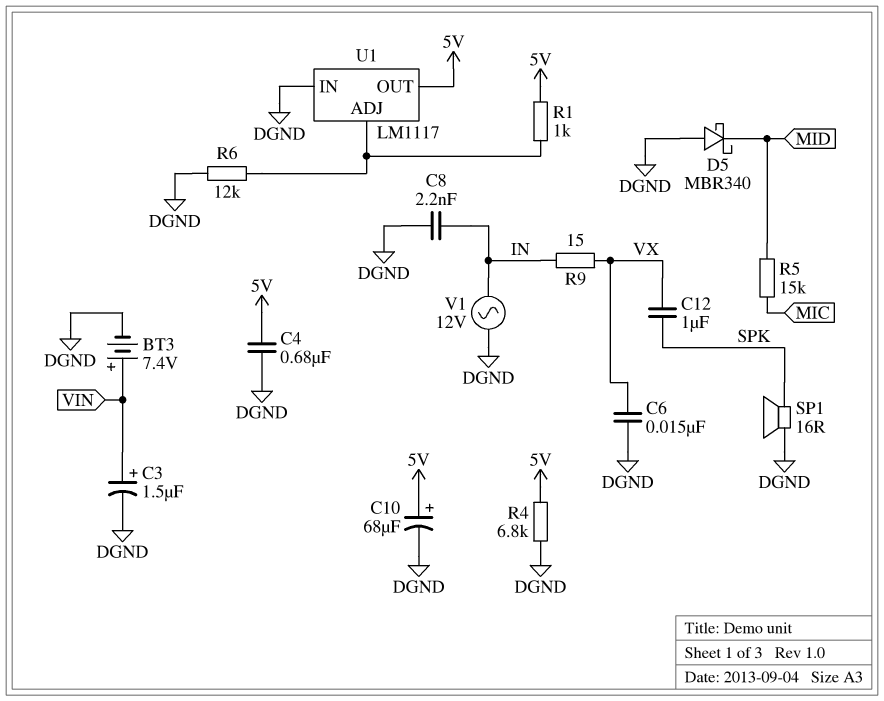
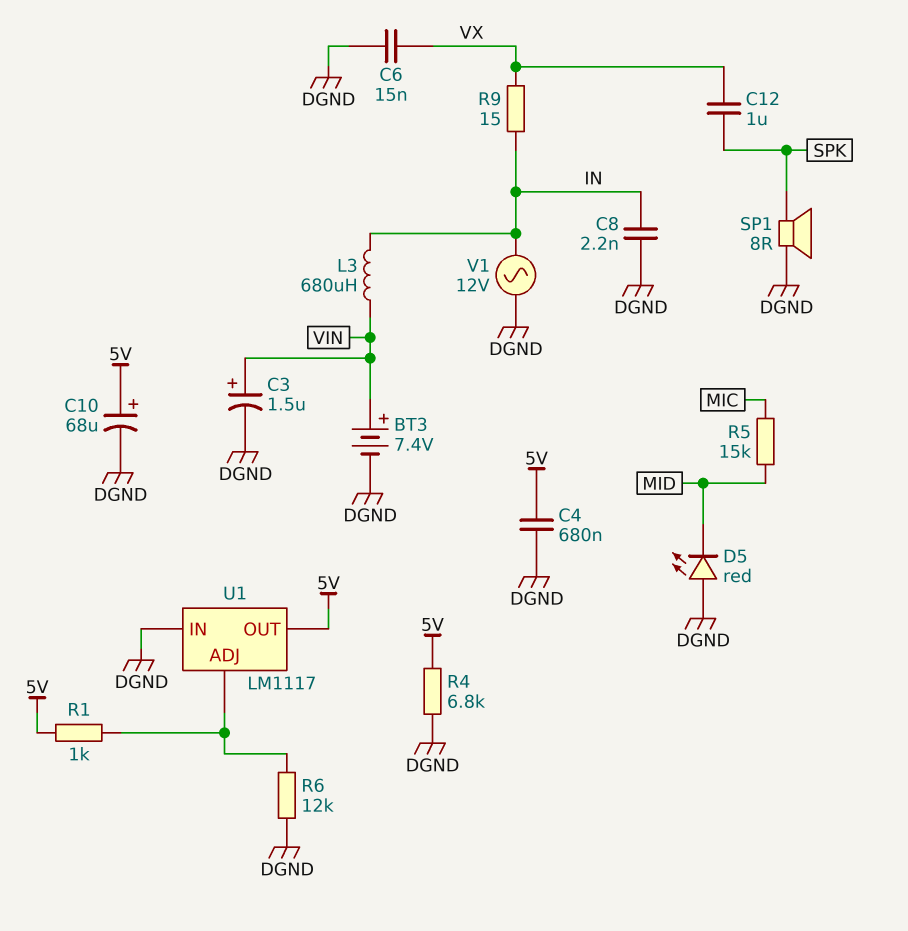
D5: schottky MBR340 (A DGND, K MID) -> LED red (A DGND, K MID)
L3: none -> 680uH (IN, VIN)
SP1: speaker 16R (DGND, SPK) -> speaker 8R (DGND, SPK)

